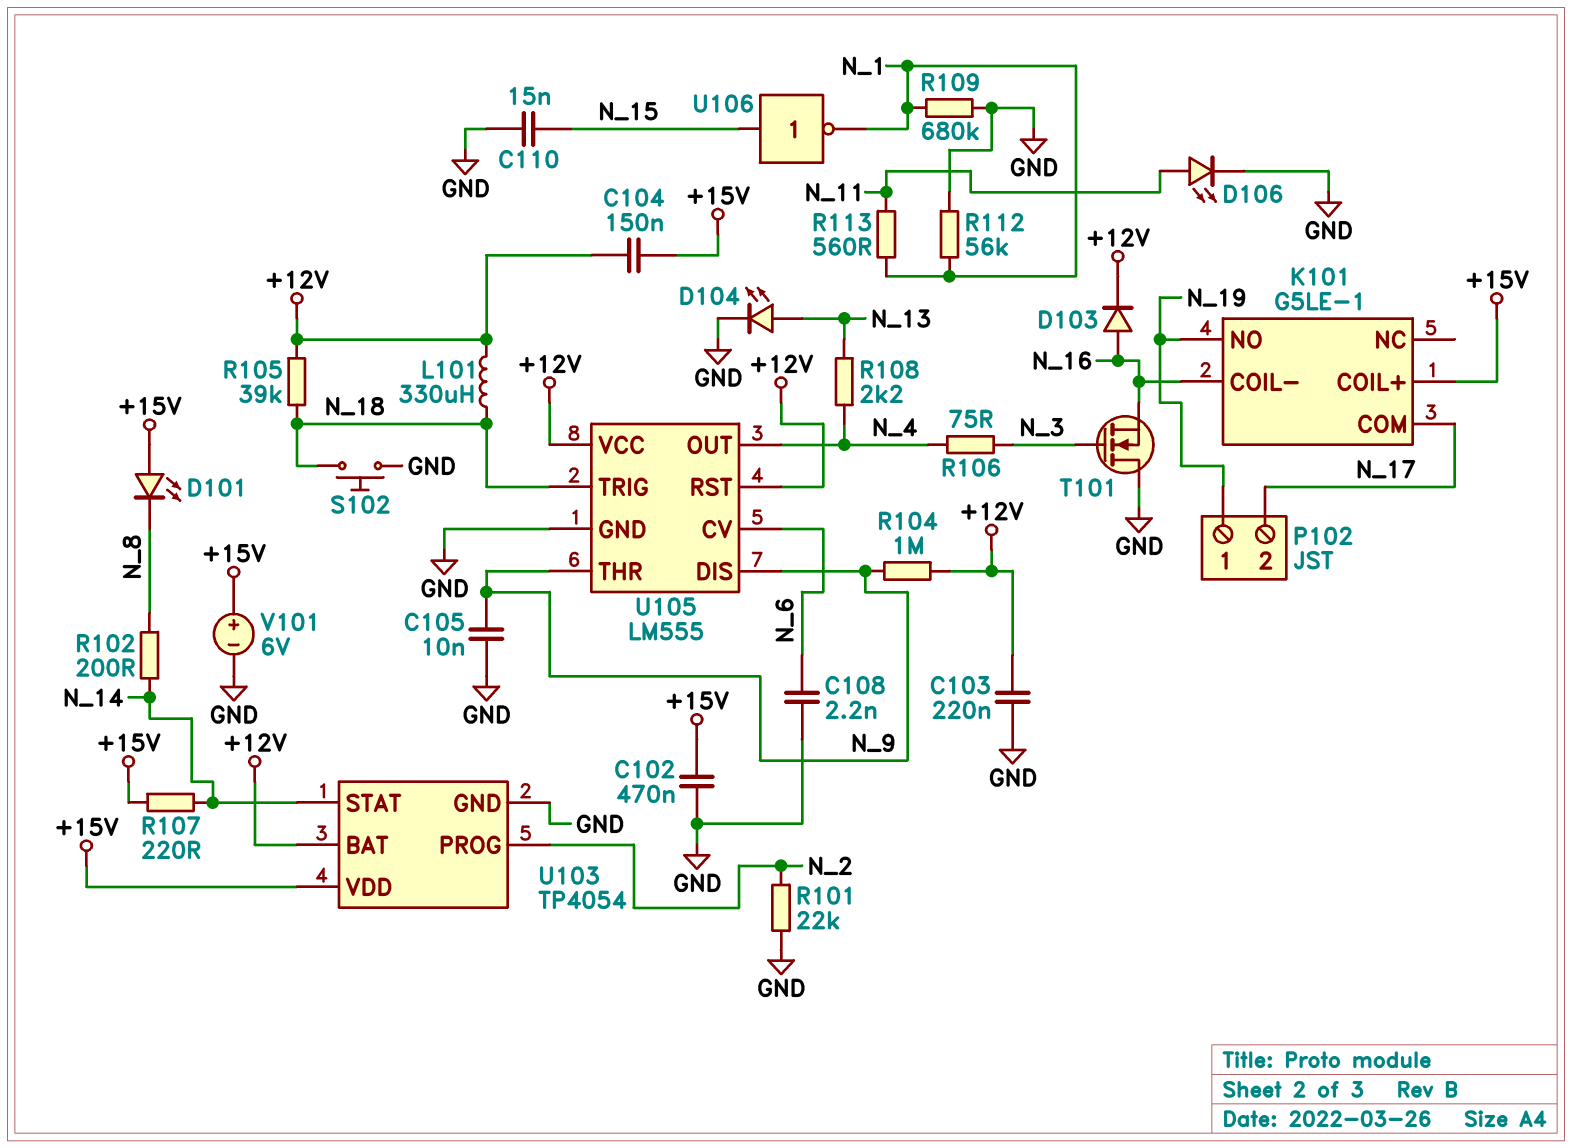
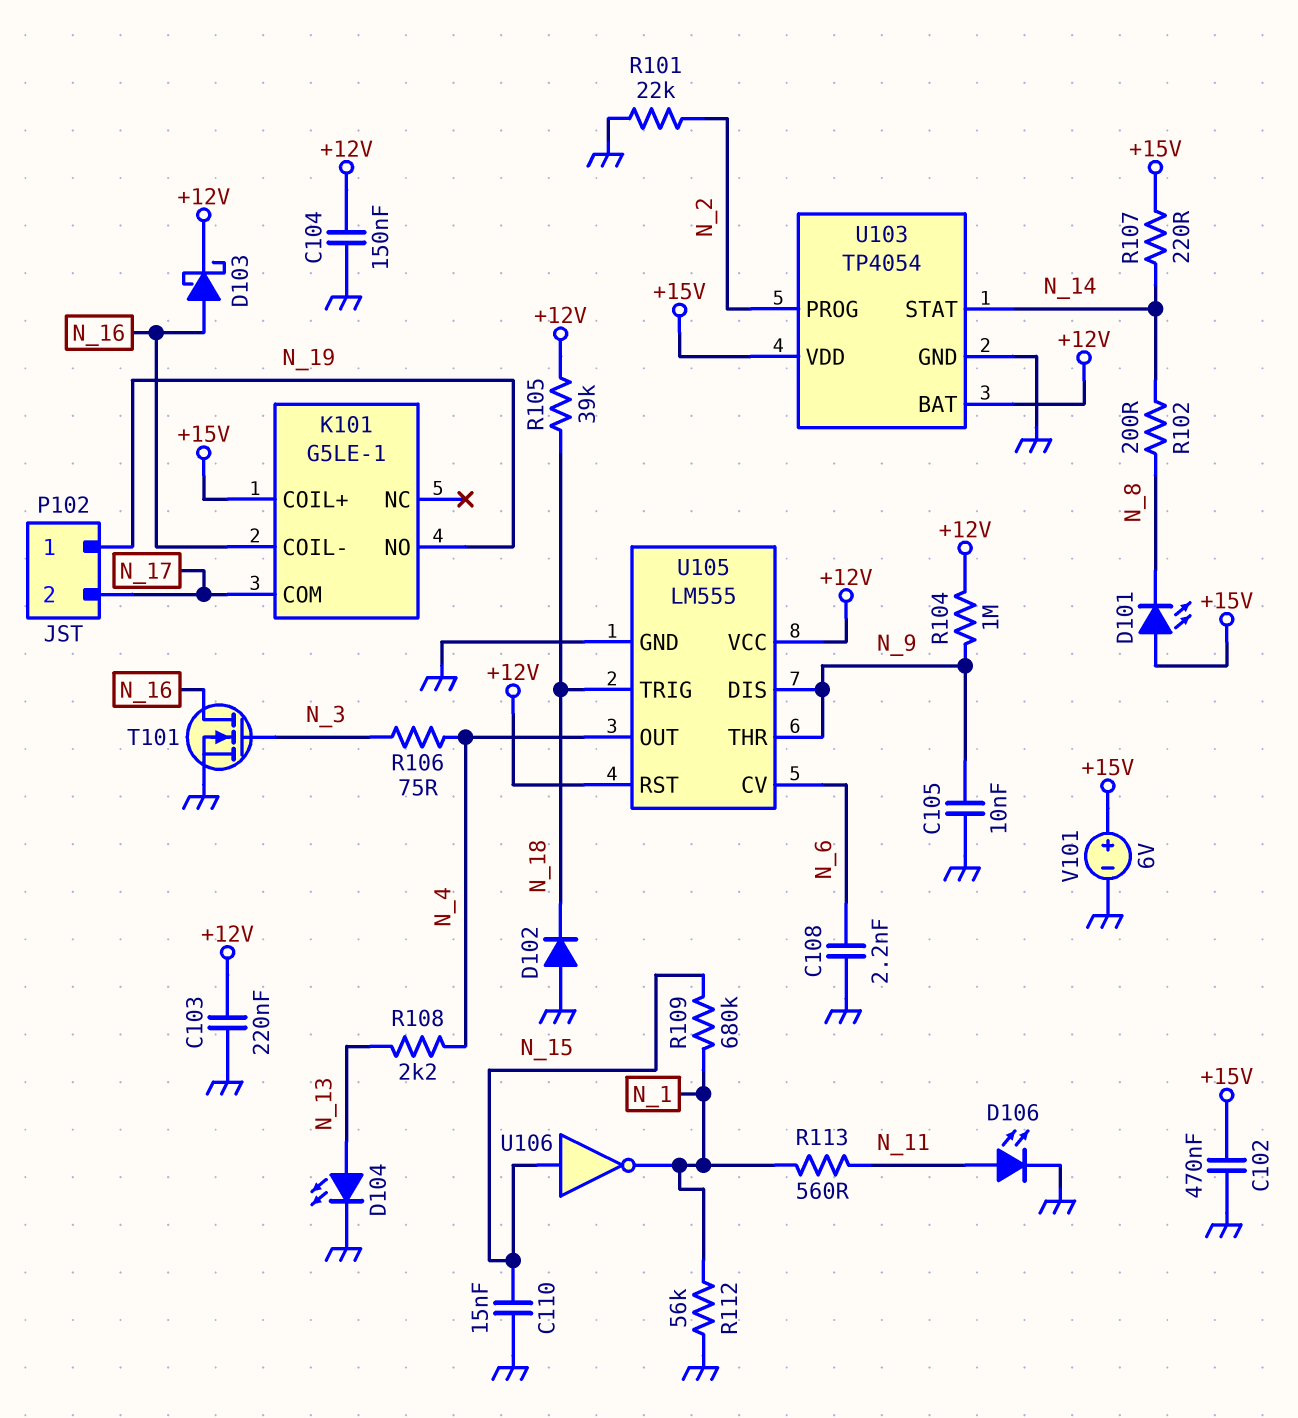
C104: 150nF (+12V, +15V) -> 150nF (+12V, GND)
D102: none -> diode (A GND, K N_18)
D103: diode (A N_16, K +12V) -> schottky (A N_16, K +12V)
L101: 330uH (+12V, N_18) -> none
R109: 680k (GND, N_1) -> 680k (N_1, N_15)
S102: button (GND, N_18) -> none
T101: NMOS (G N_3, D GND, S N_16) -> NMOS (G N_3, D N_16, S GND)

